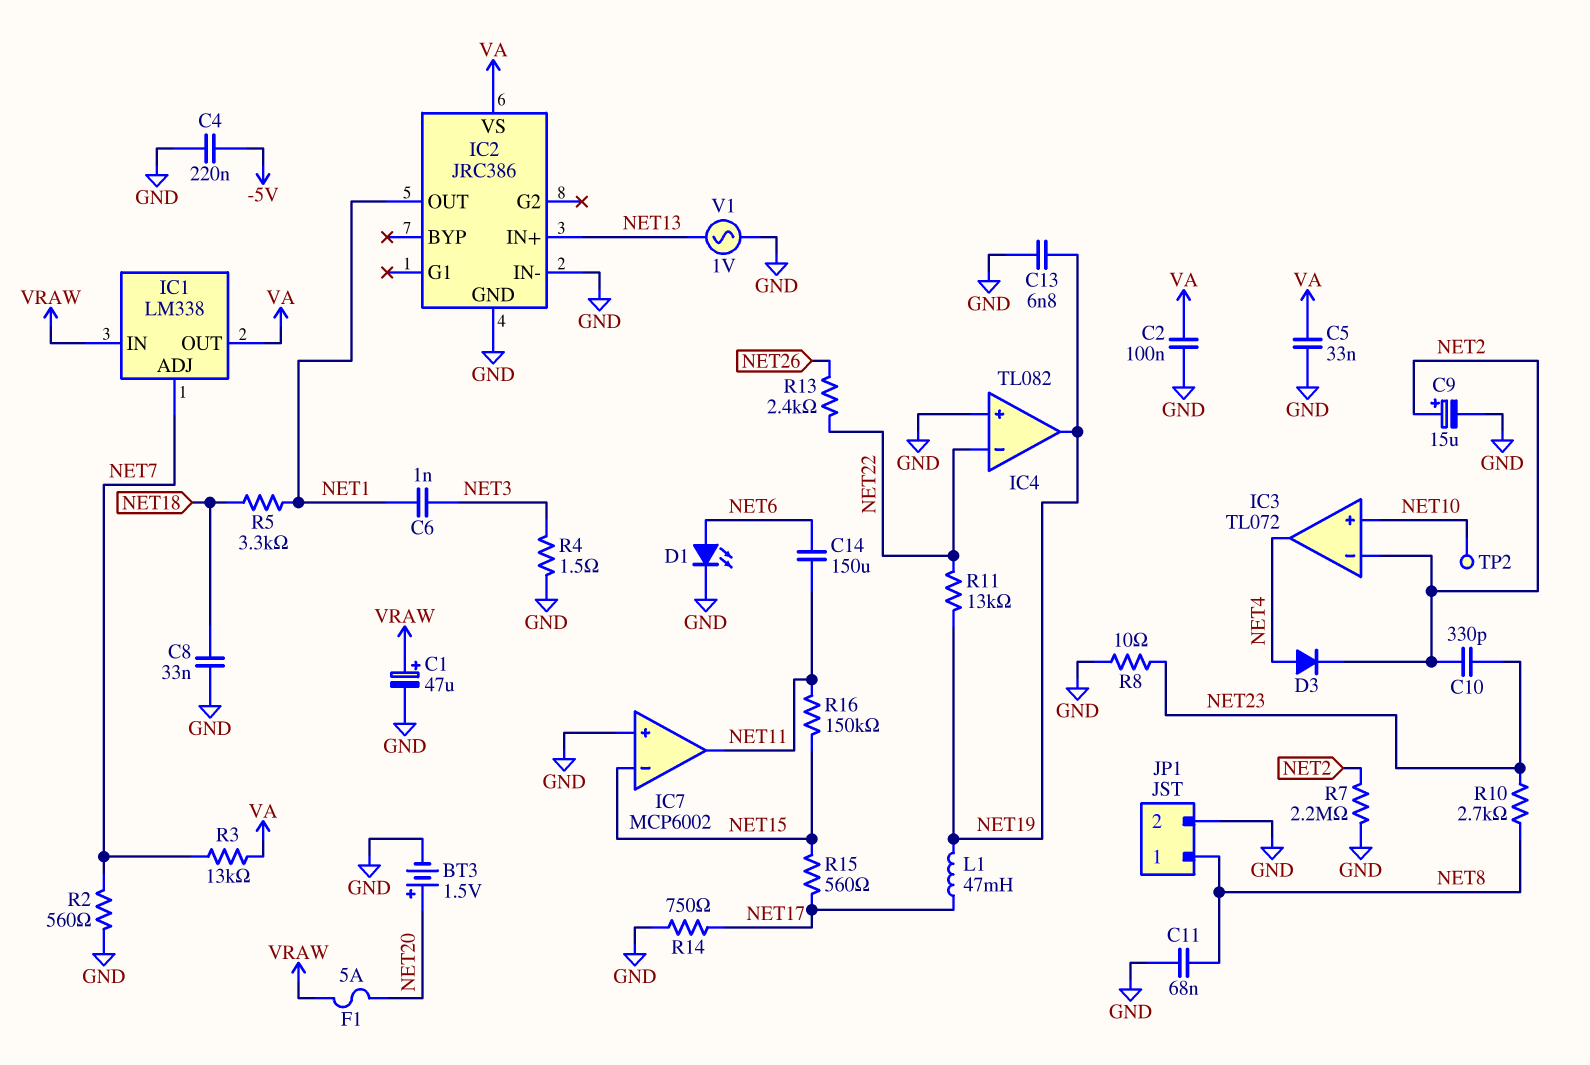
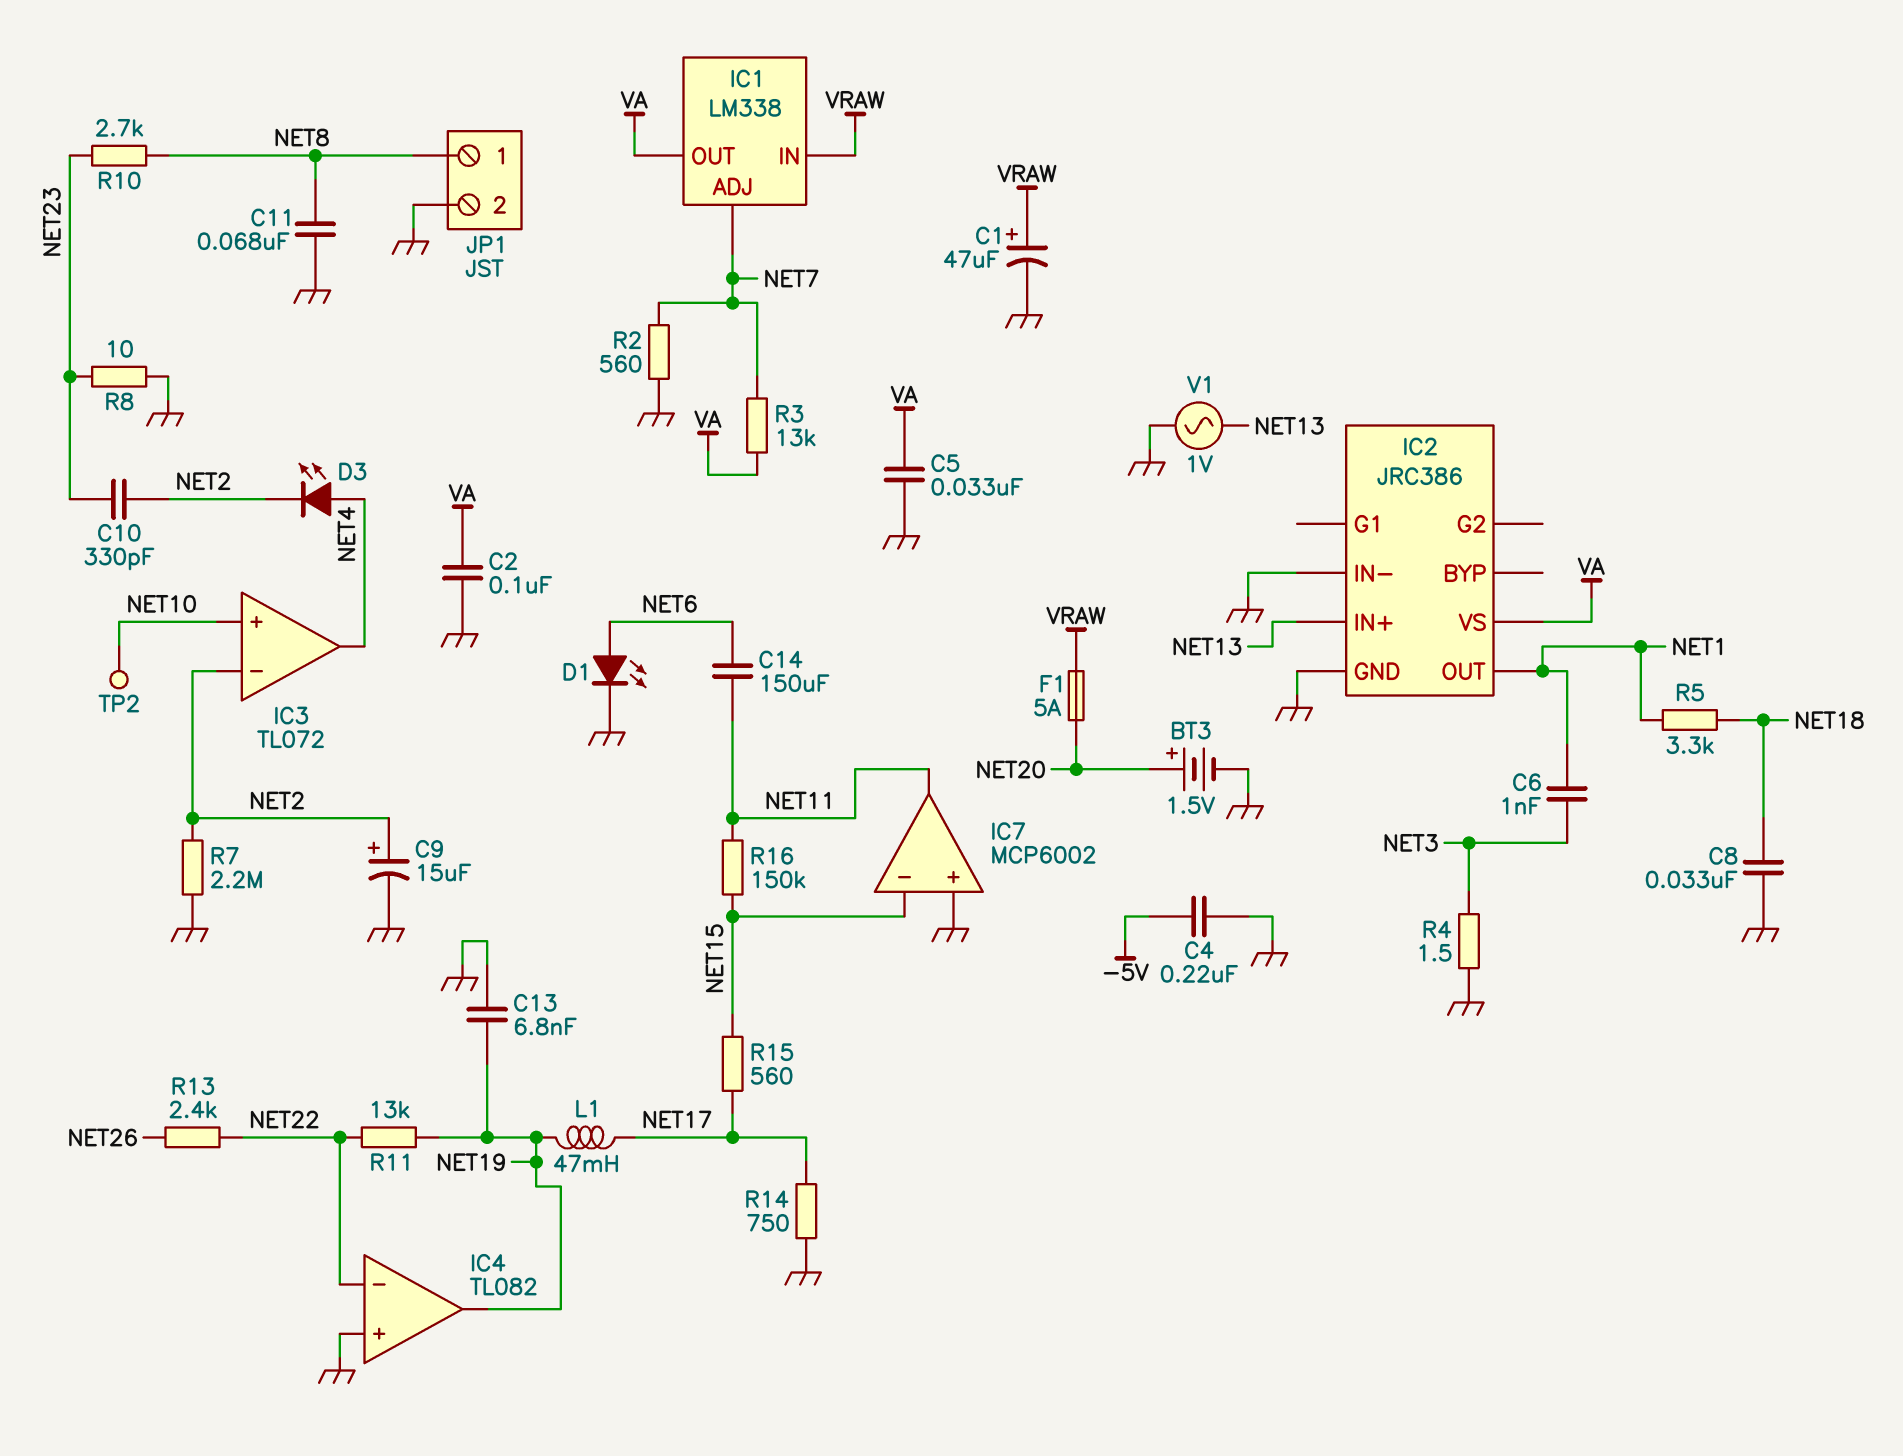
D3: diode (A NET4, K NET2) -> LED (A NET4, K NET2)

